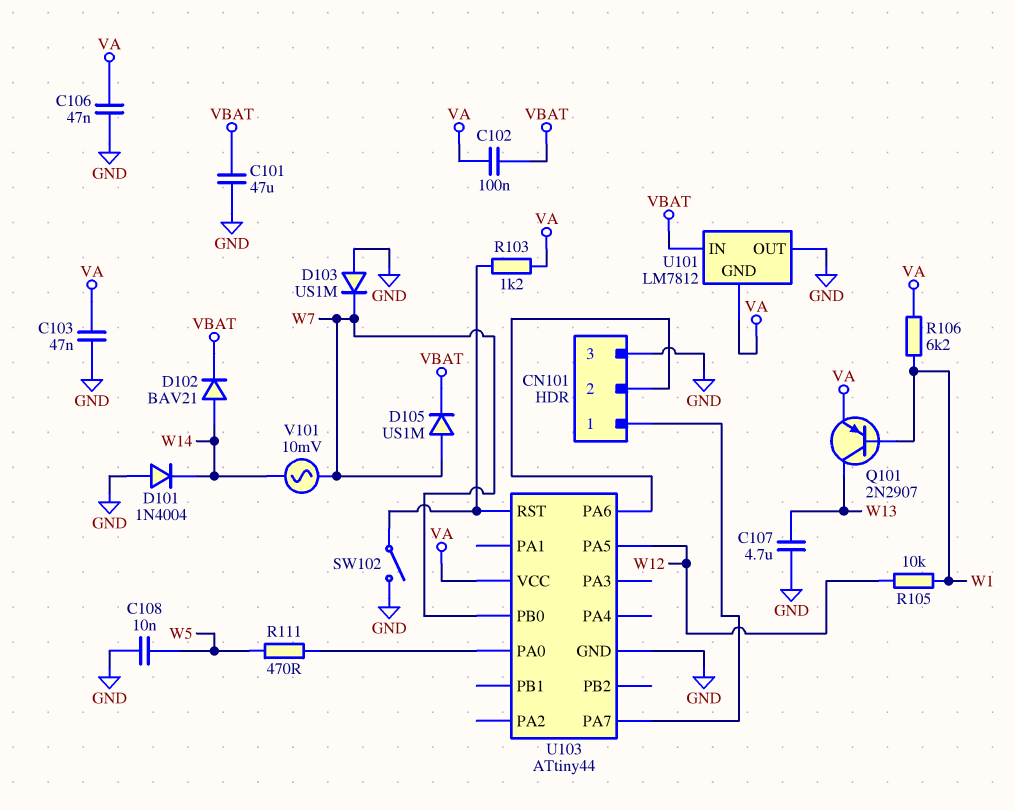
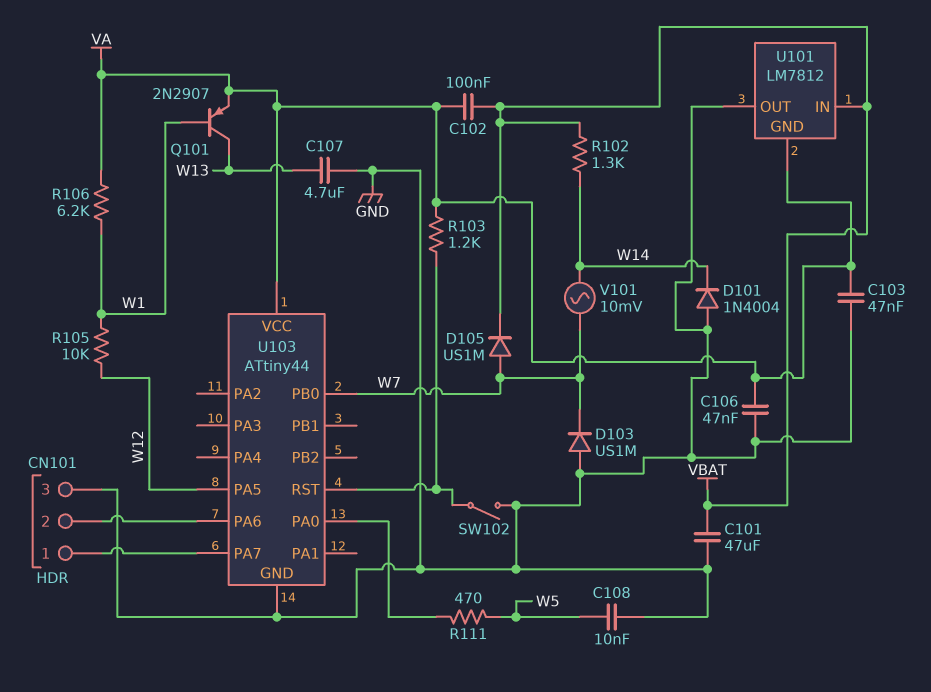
D102: diode BAV21 (A W14, K VBAT) -> none
R102: none -> 1.3k (VBAT, W14)

